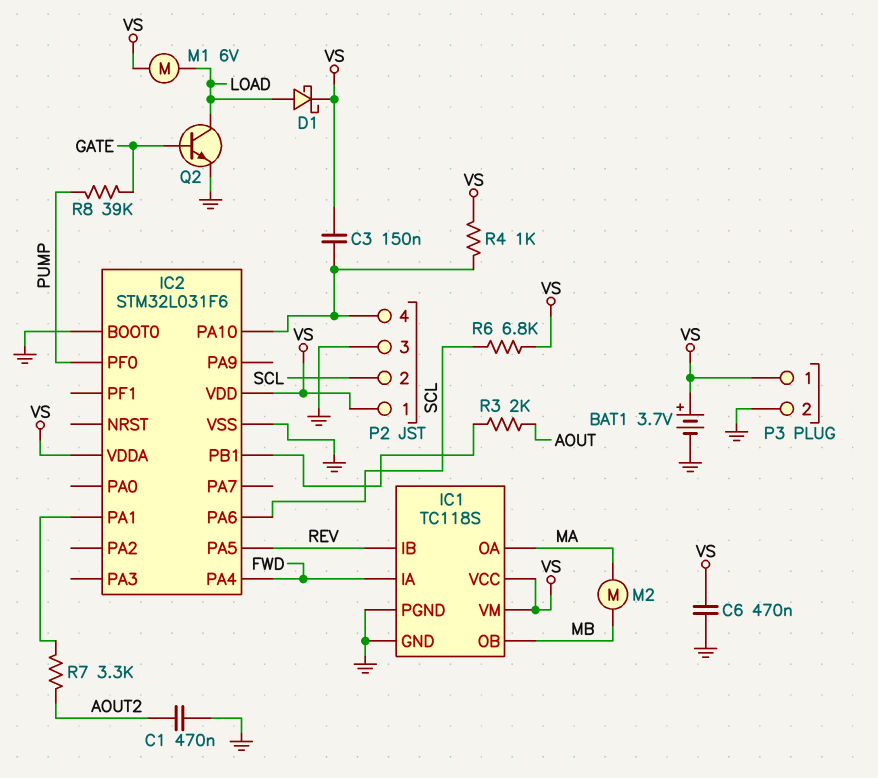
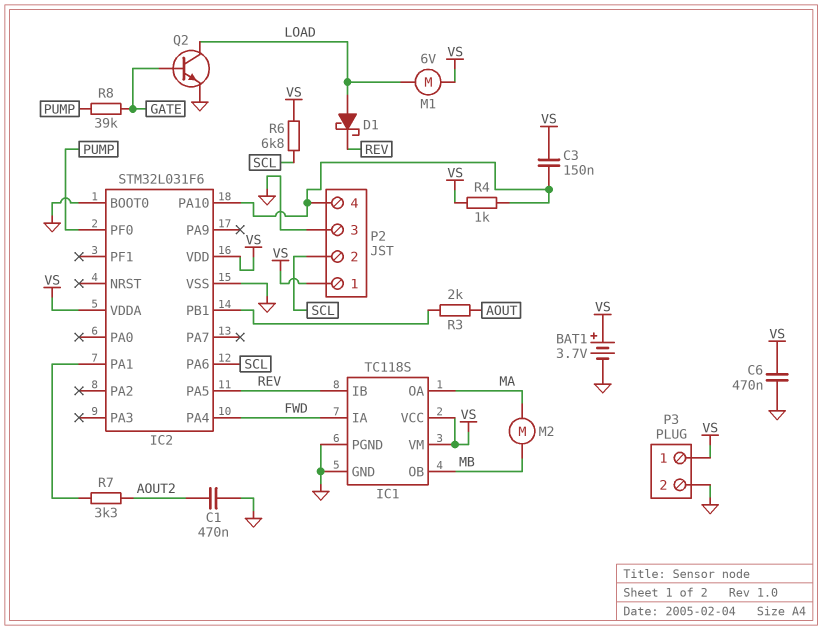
D1: schottky (A LOAD, K VS) -> schottky (A LOAD, K REV)

